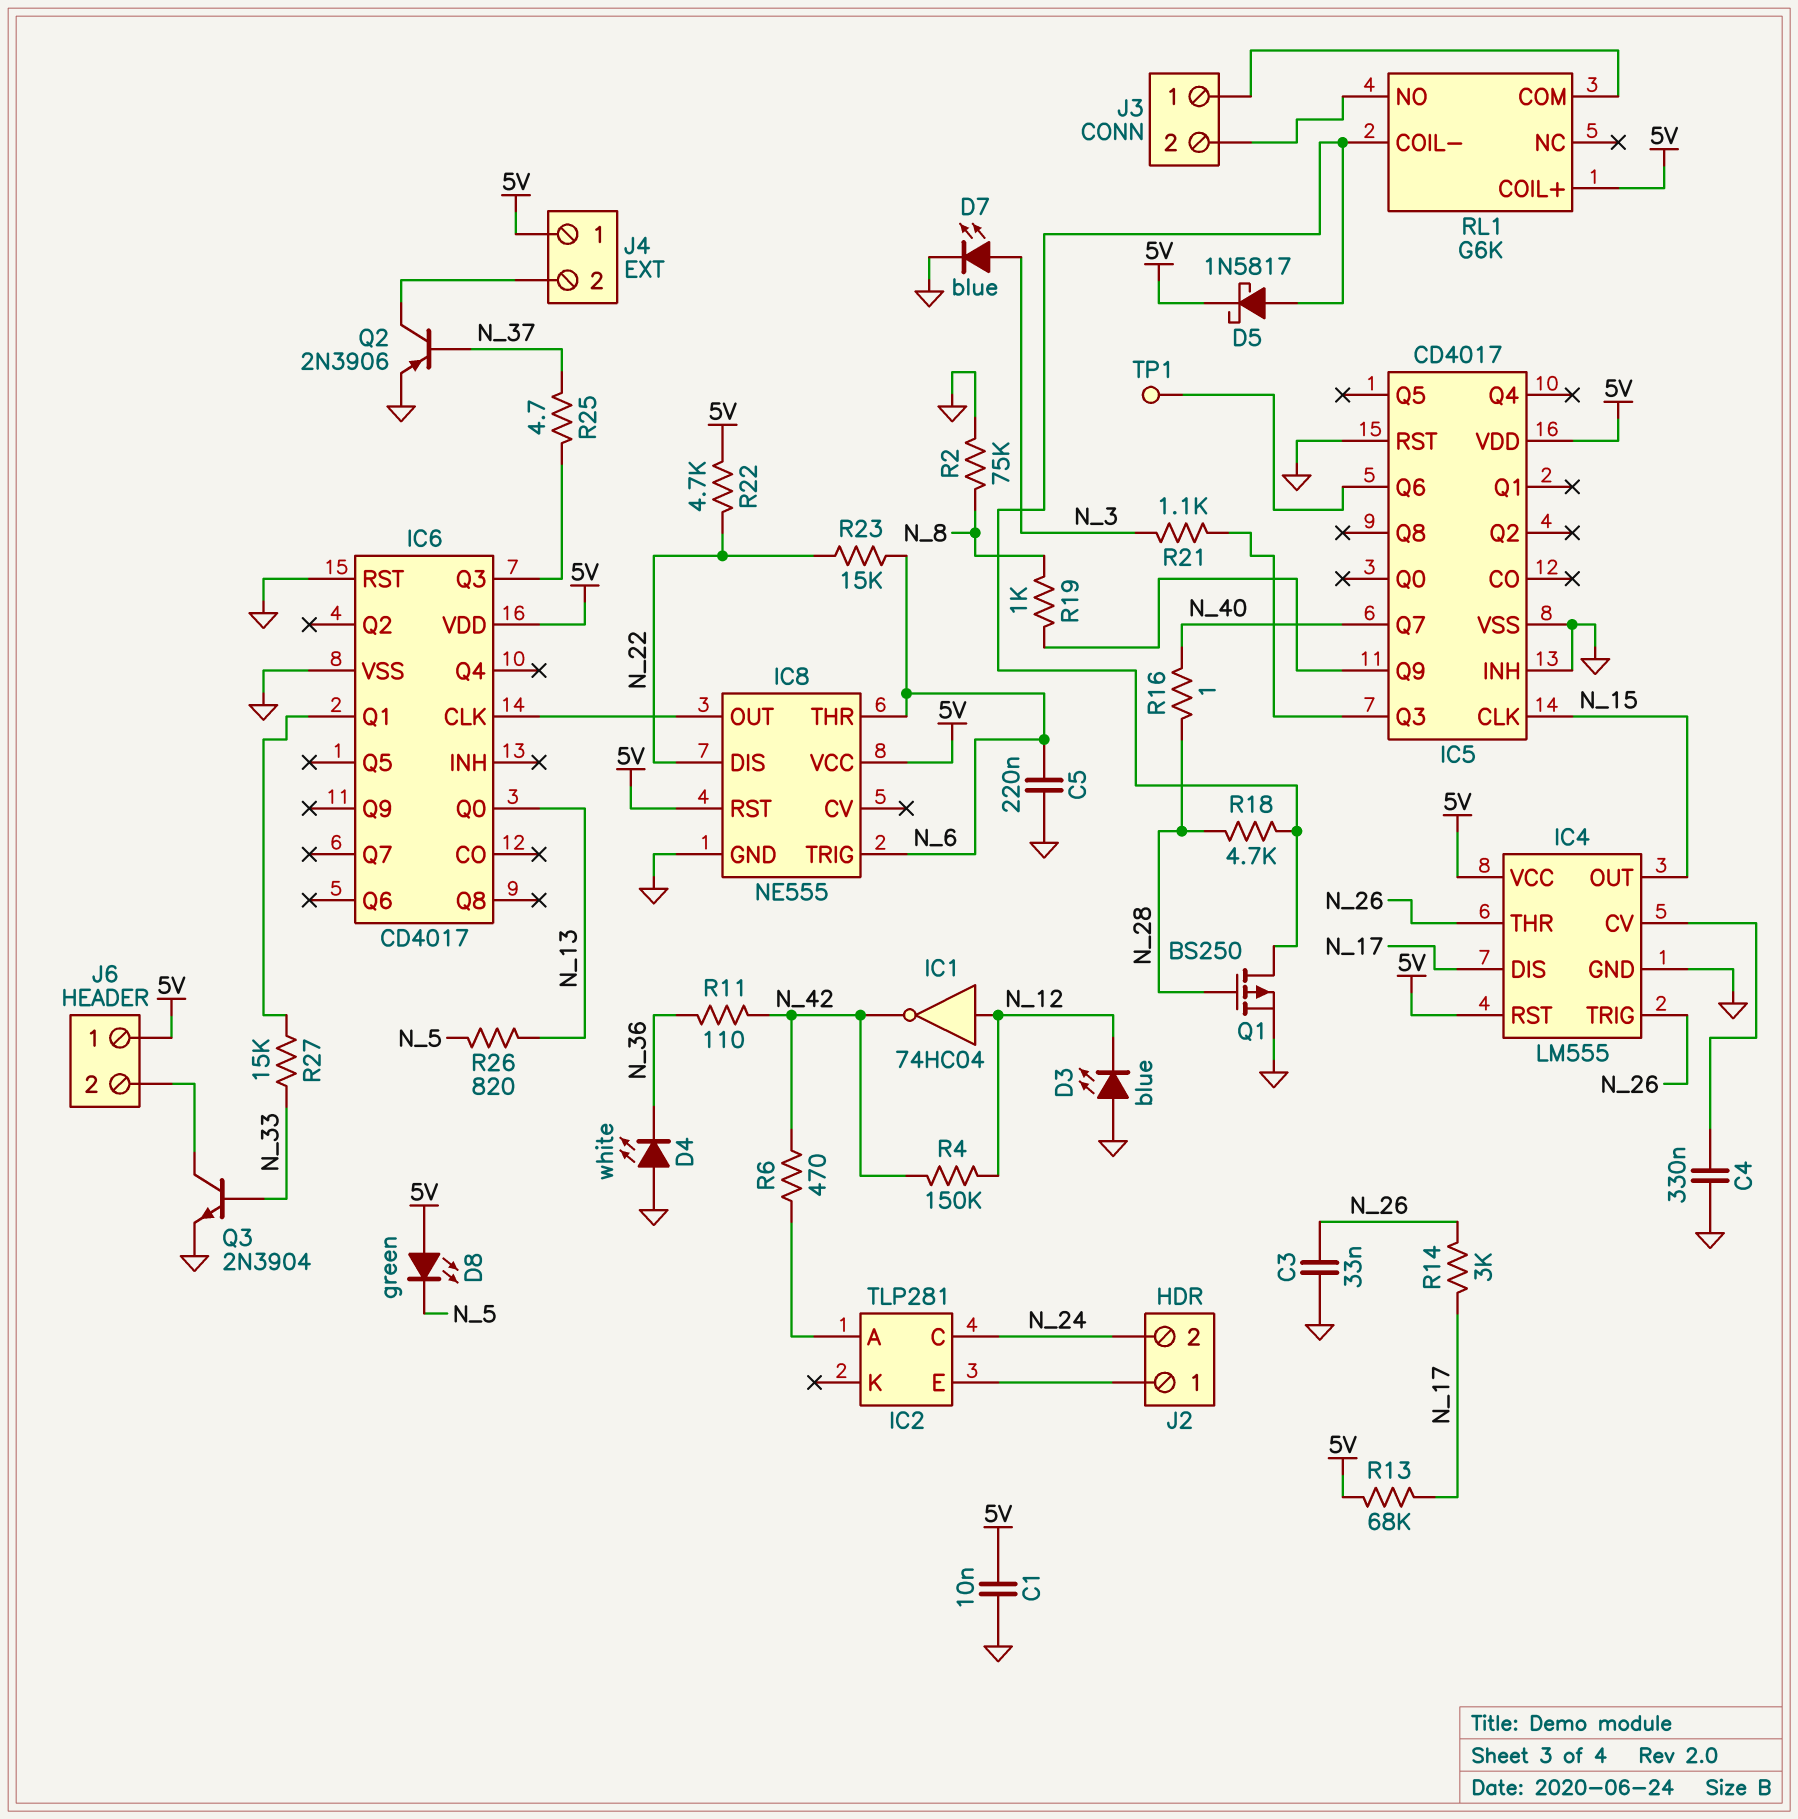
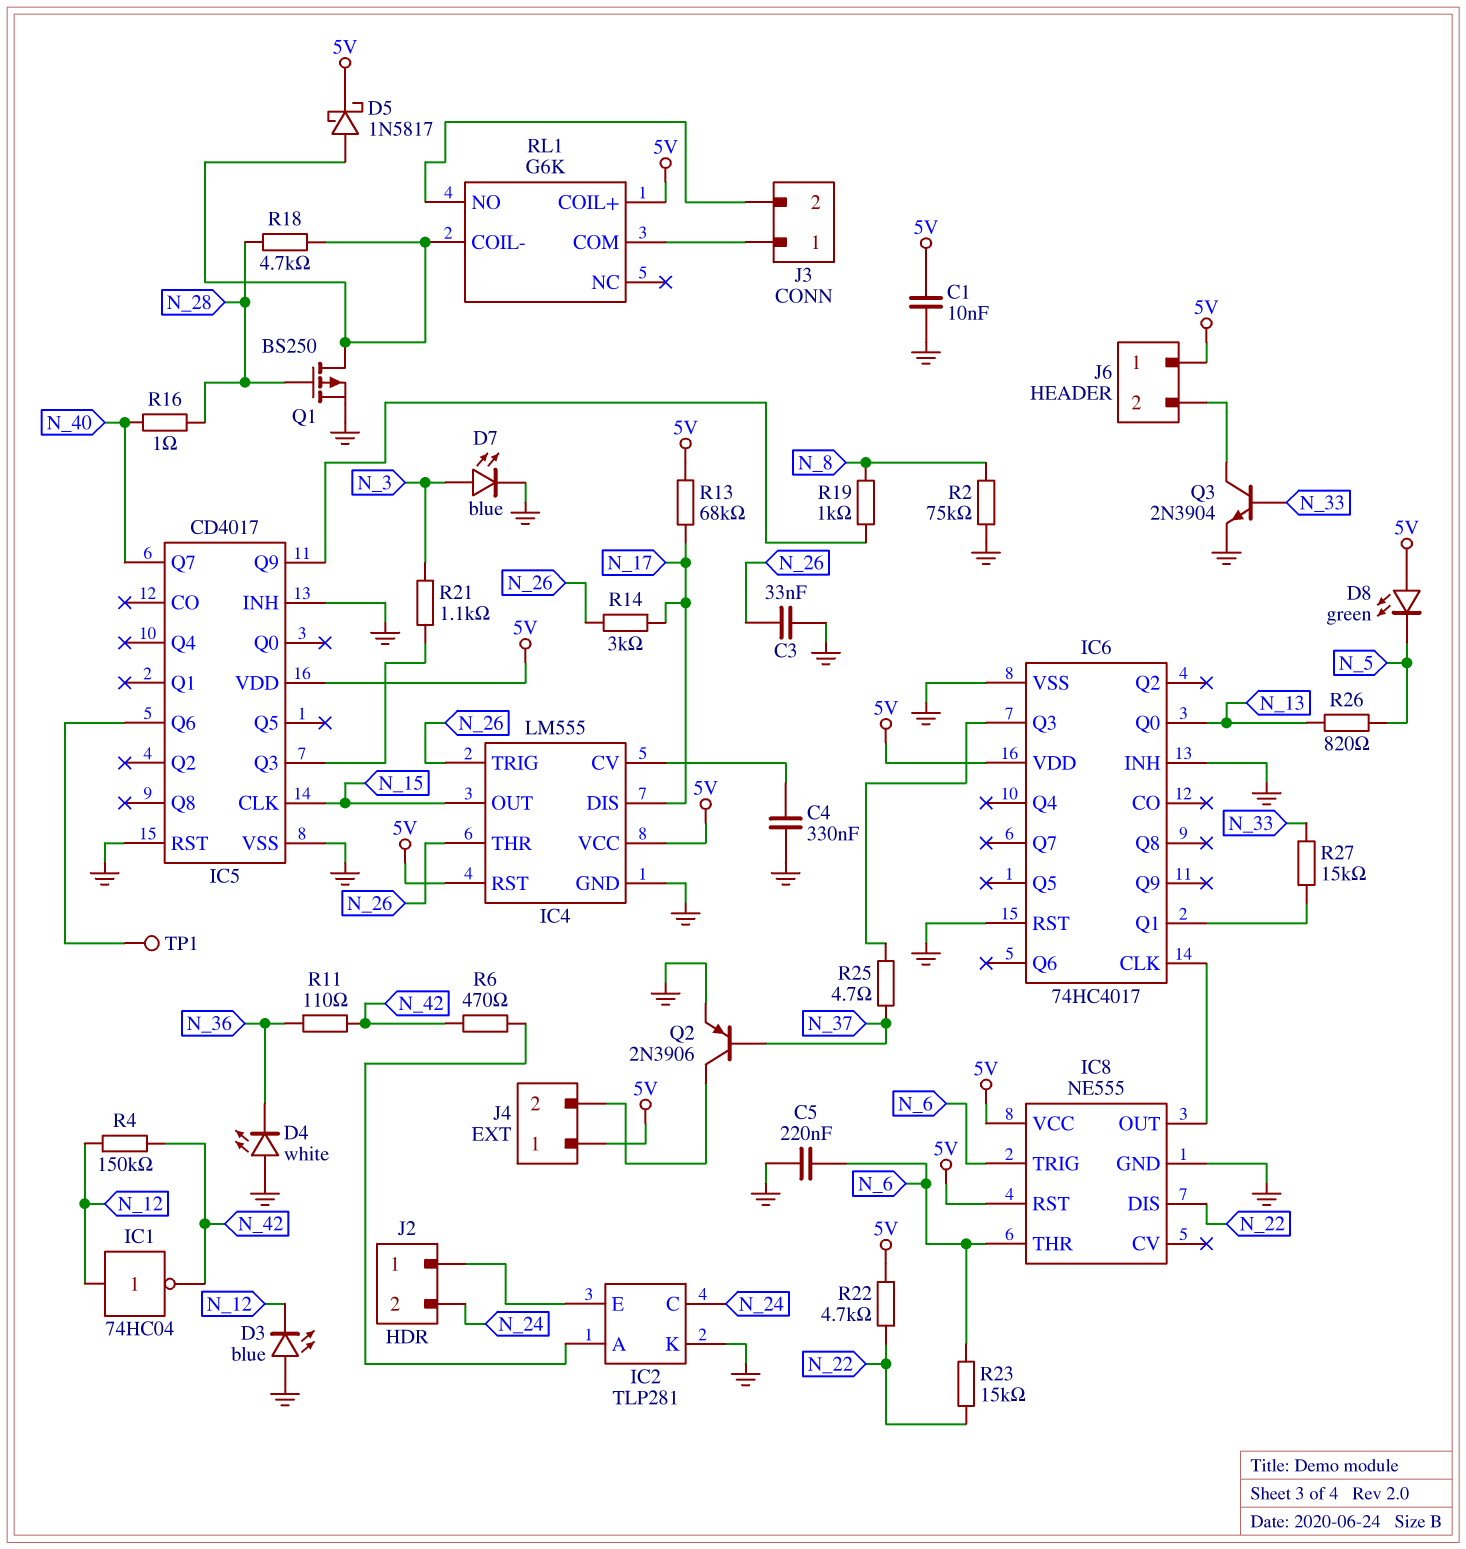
IC2 pin K: none -> GND
IC6: CD4017 -> 74HC4017
IC6 pin INH: none -> GND

